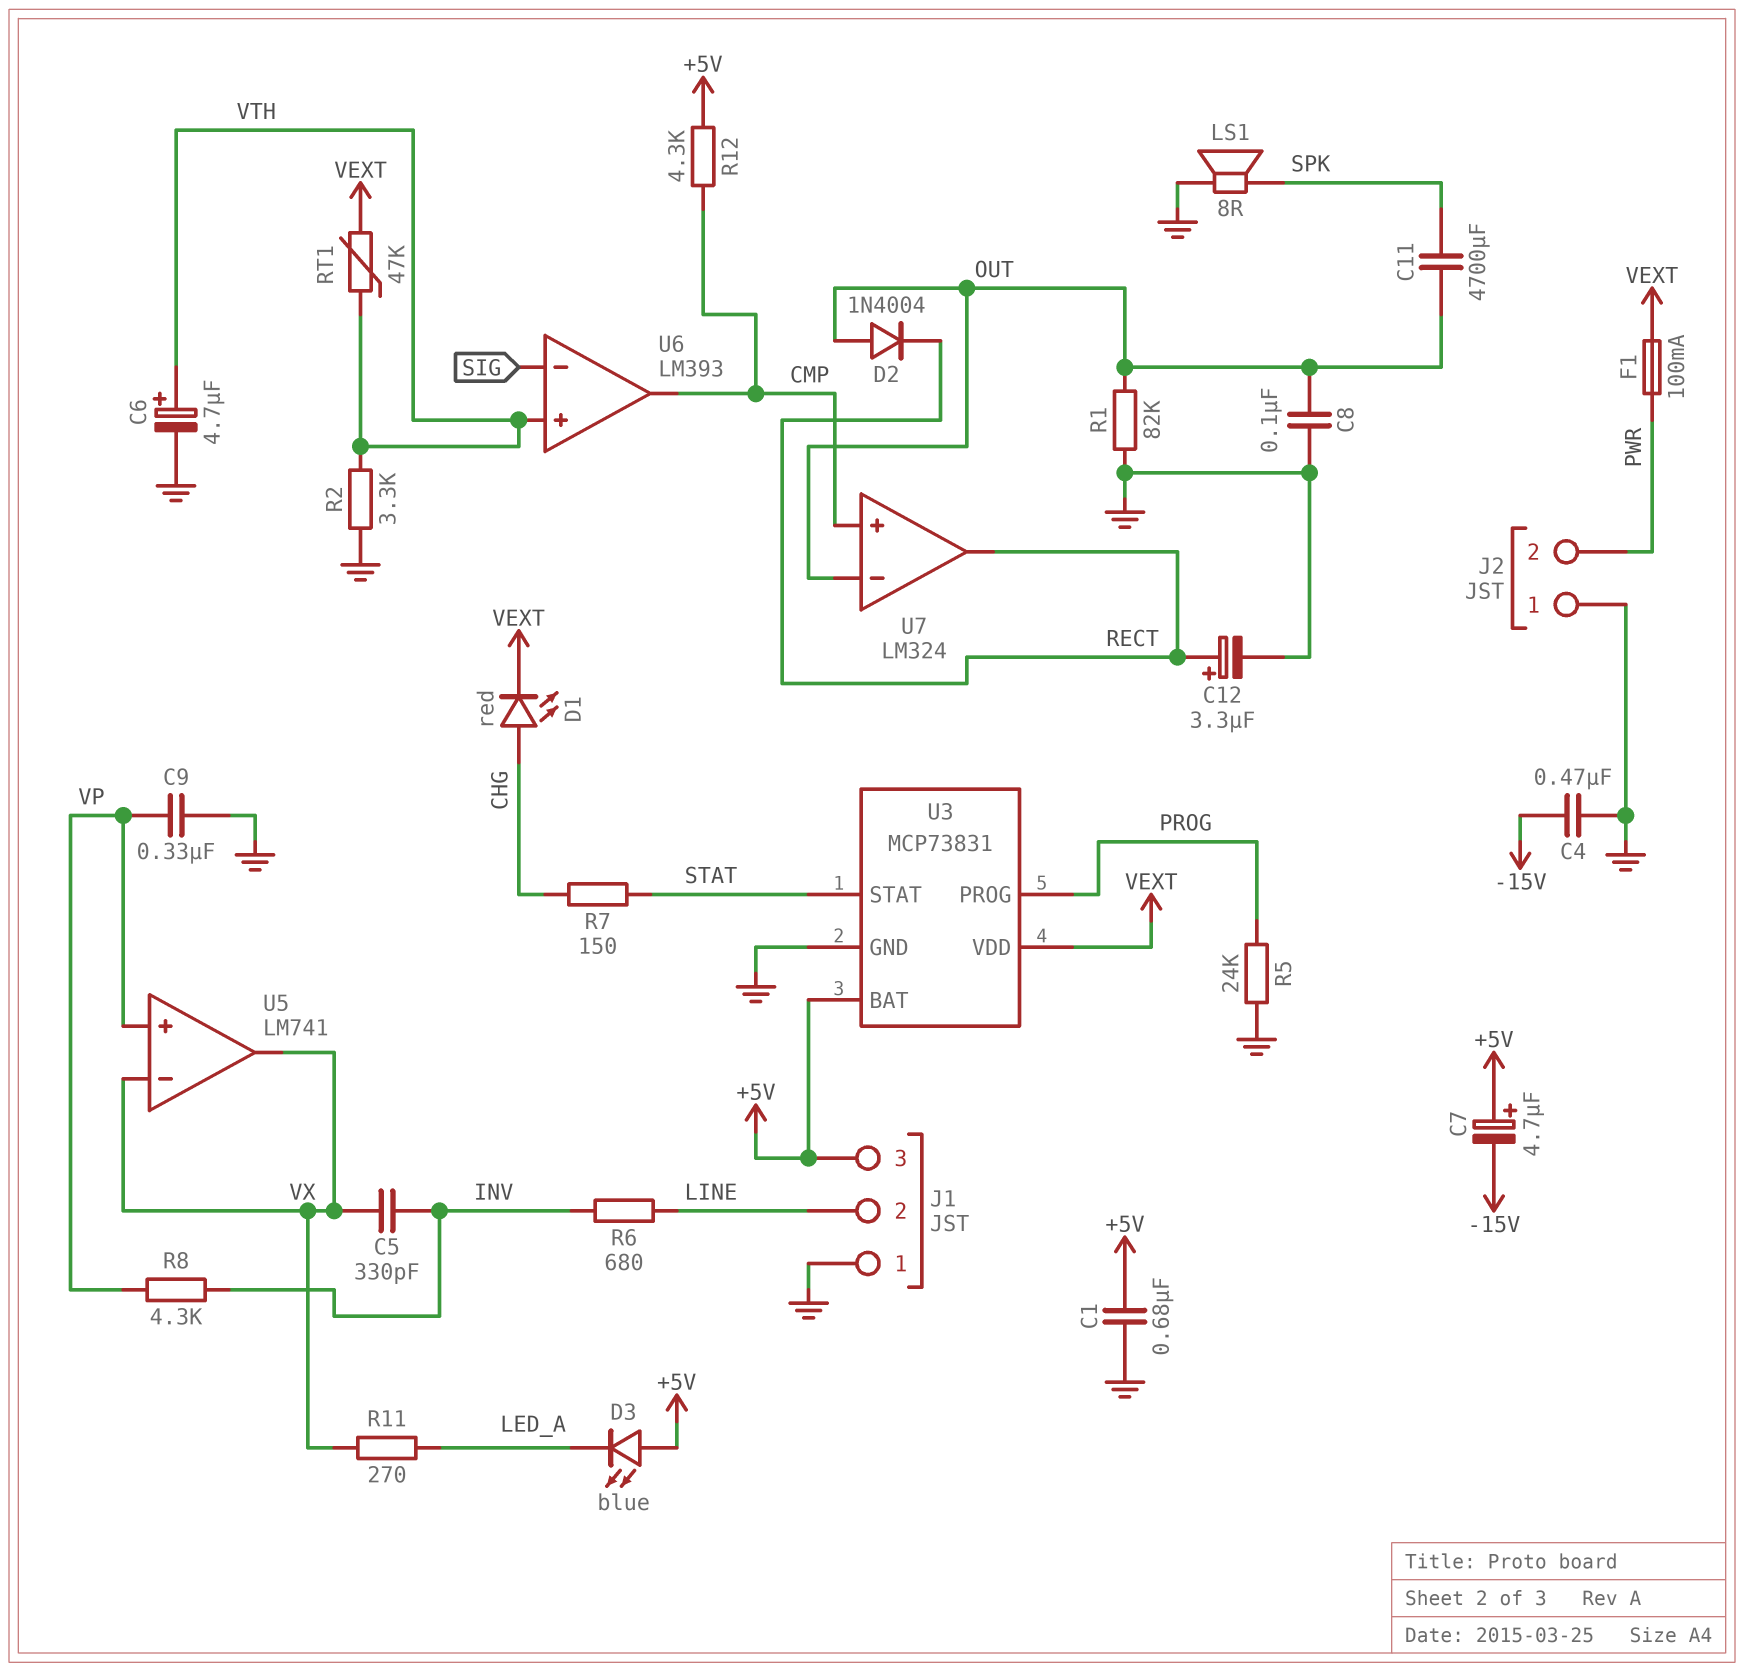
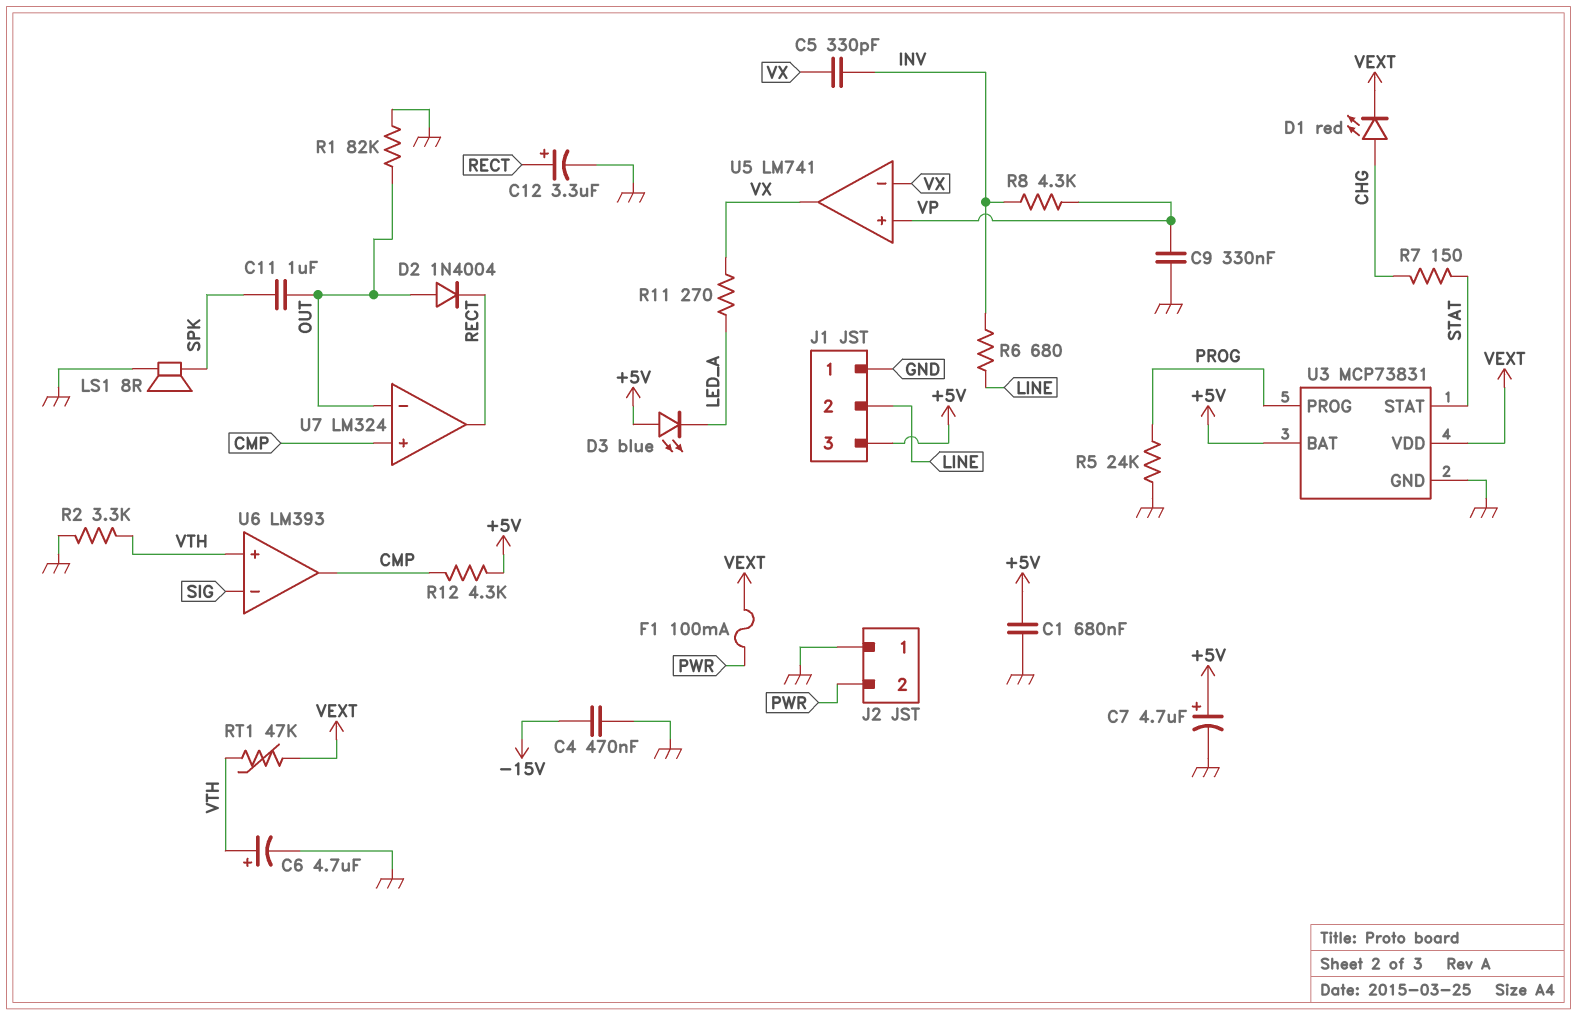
C7: 4.7uF (plus +5V, minus -15V) -> 4.7uF (plus +5V, minus GND)
C8: 100nF (GND, OUT) -> none
C11: 4700uF (OUT, SPK) -> 1uF (OUT, SPK)

